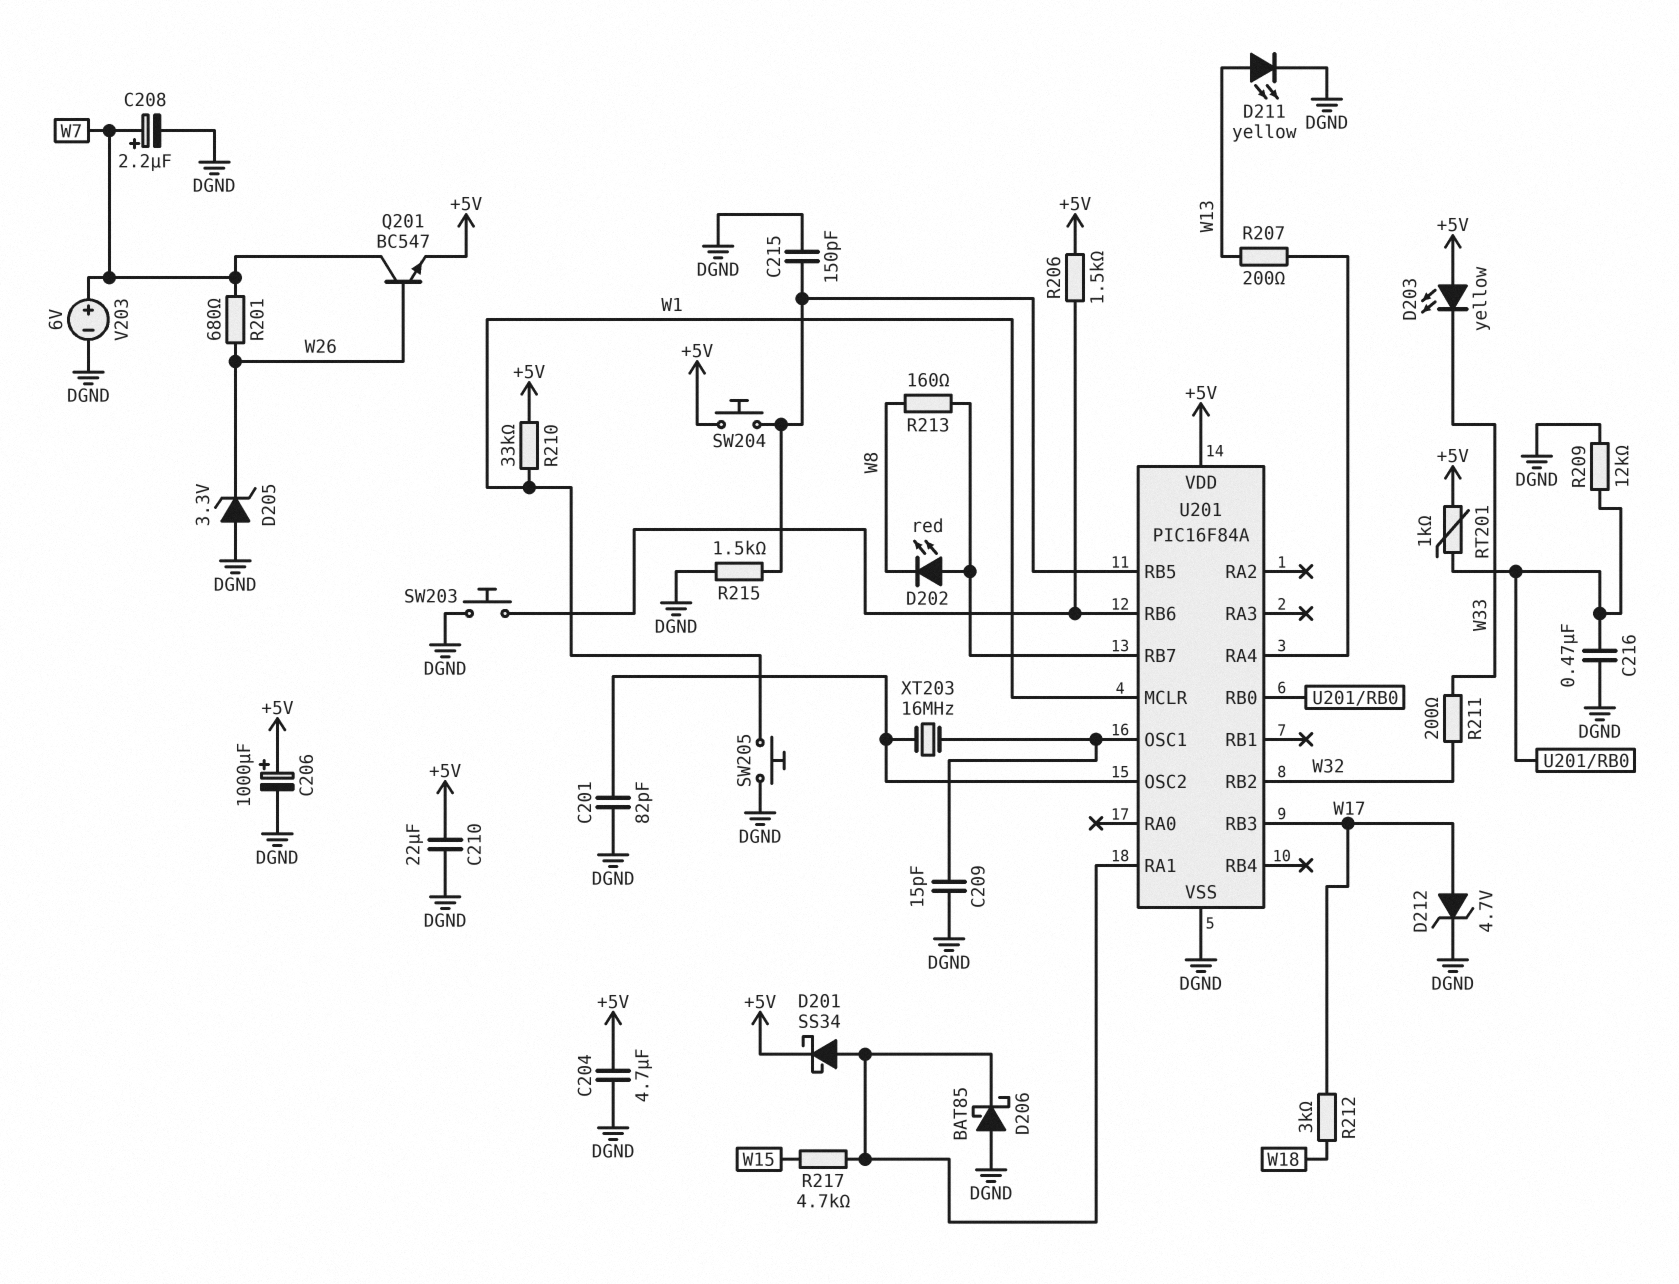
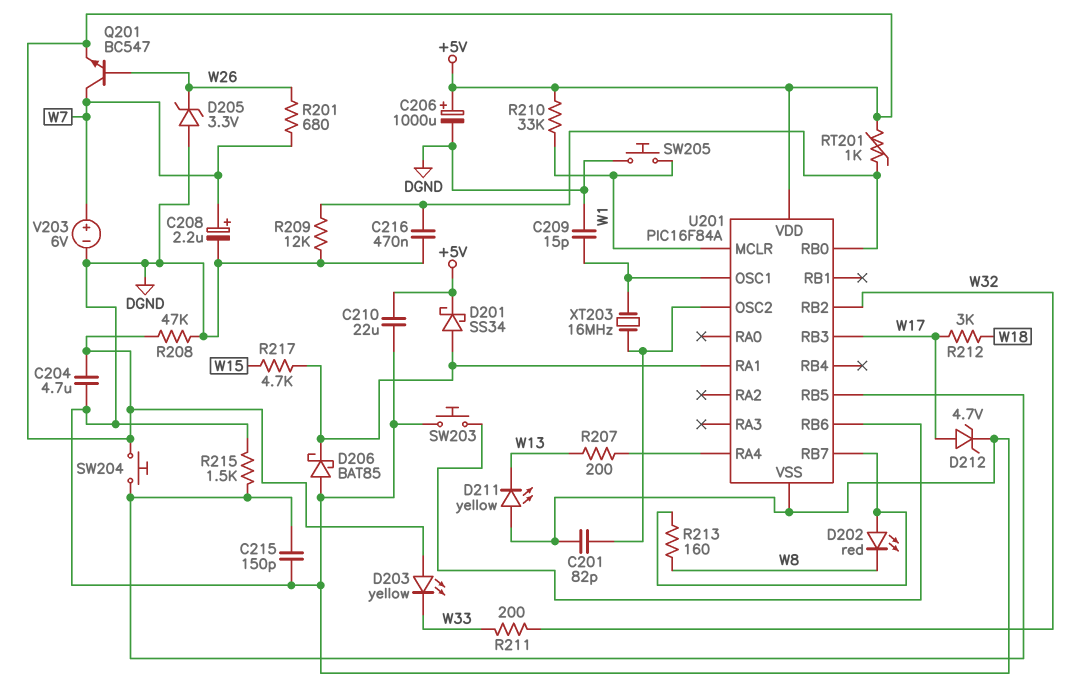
D211: LED yellow (A W13, K DGND) -> LED yellow (A DGND, K W13)
R206: 1.5k (+5V, U201/RB6) -> none
R208: none -> 47k (+5V, DGND)

